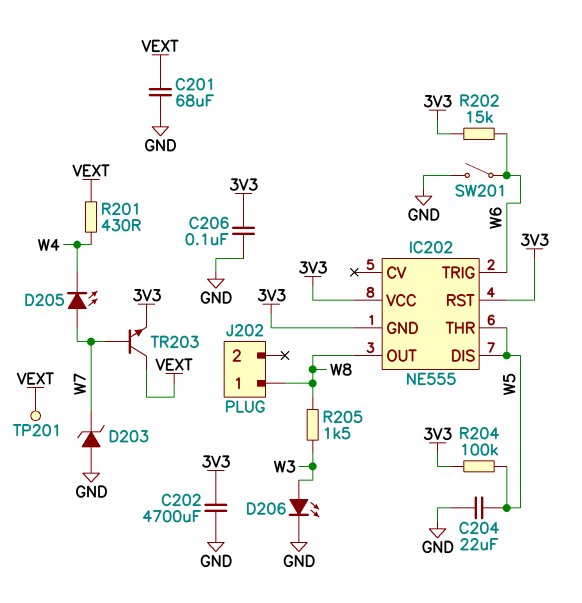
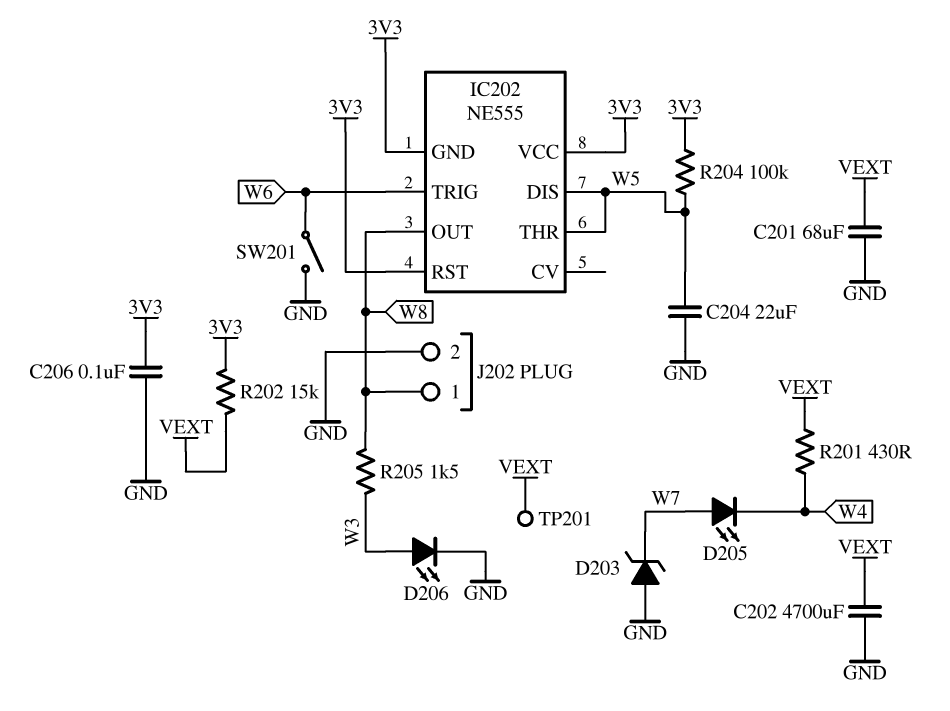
C202: 4700uF (3V3, GND) -> 4700uF (GND, VEXT)
J202 pin 2: none -> GND
R202: 15k (3V3, W6) -> 15k (3V3, VEXT)
TR203: NPN (B W7, C VEXT, E 3V3) -> none

